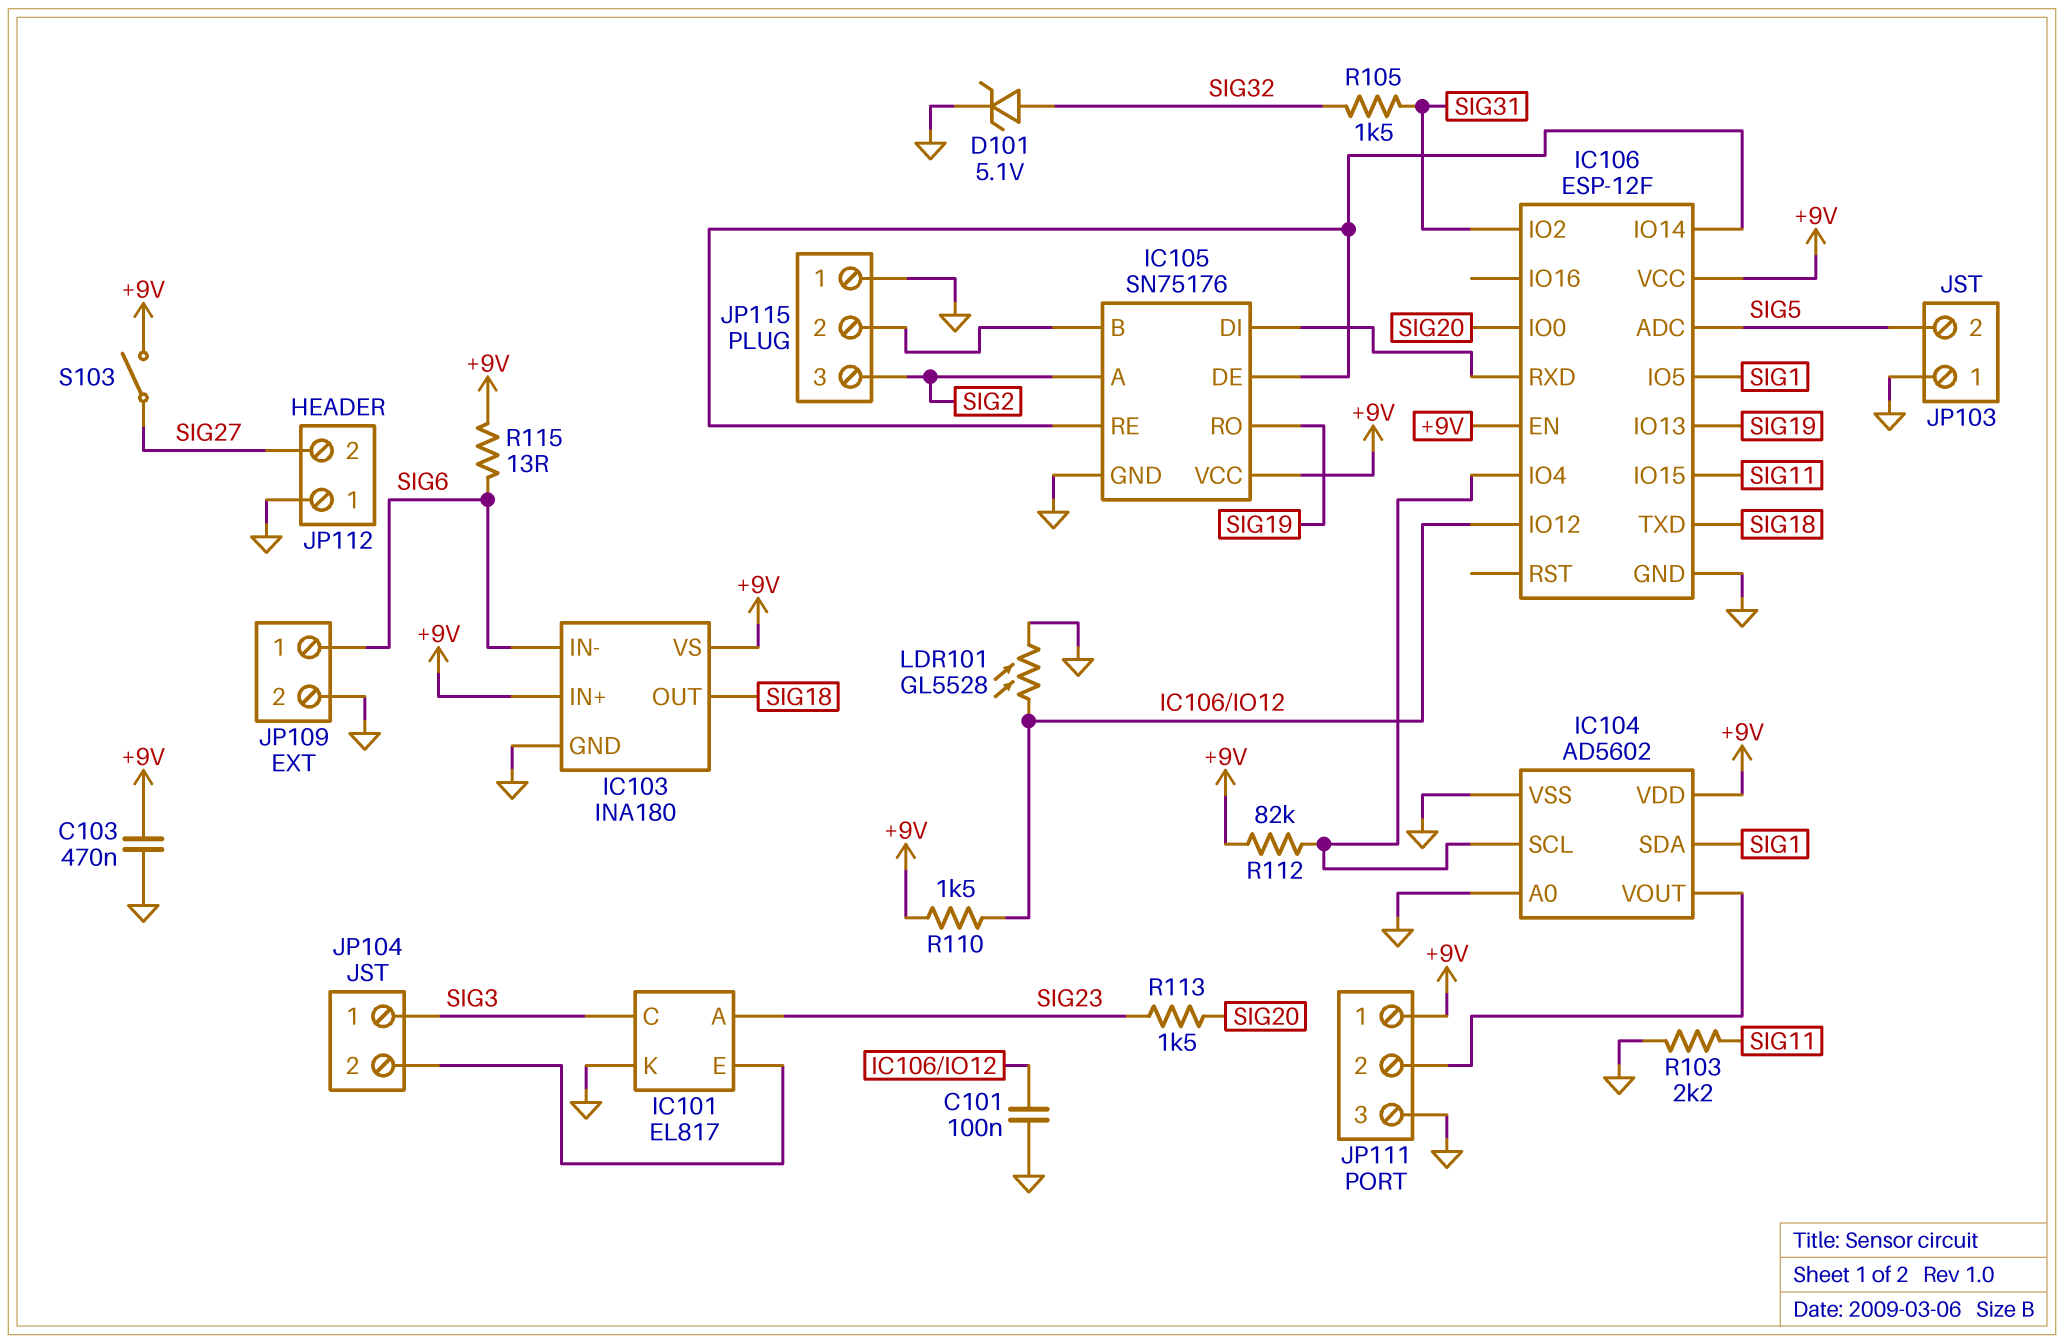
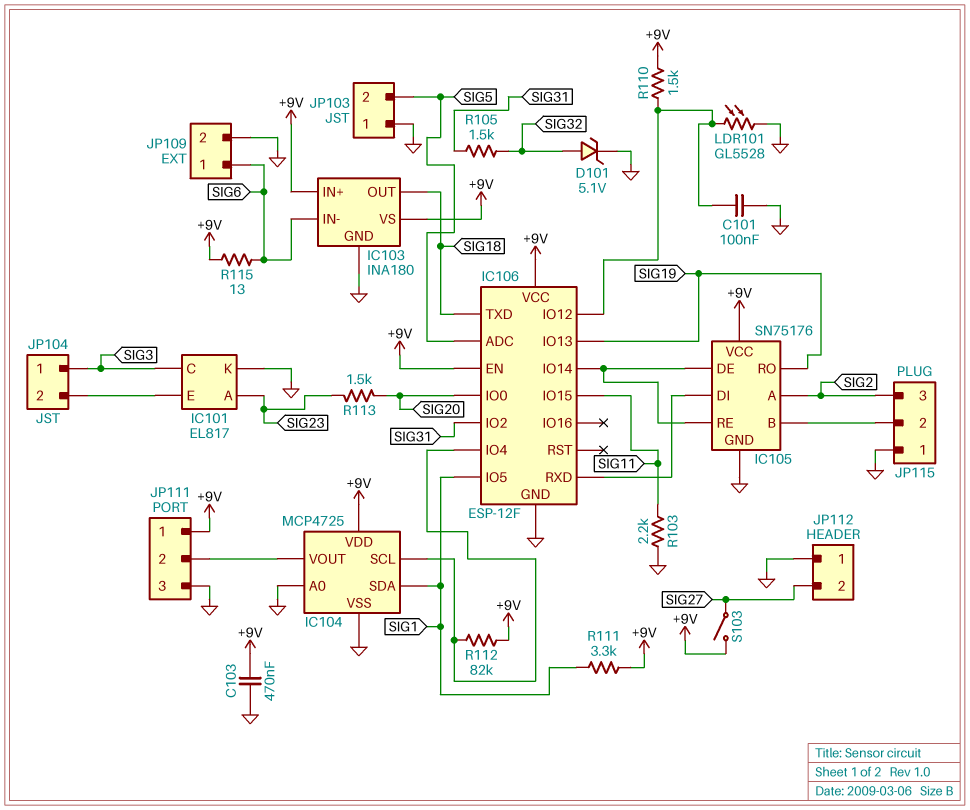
IC104: AD5602 -> MCP4725
R111: none -> 3.3k (+9V, SIG1)

